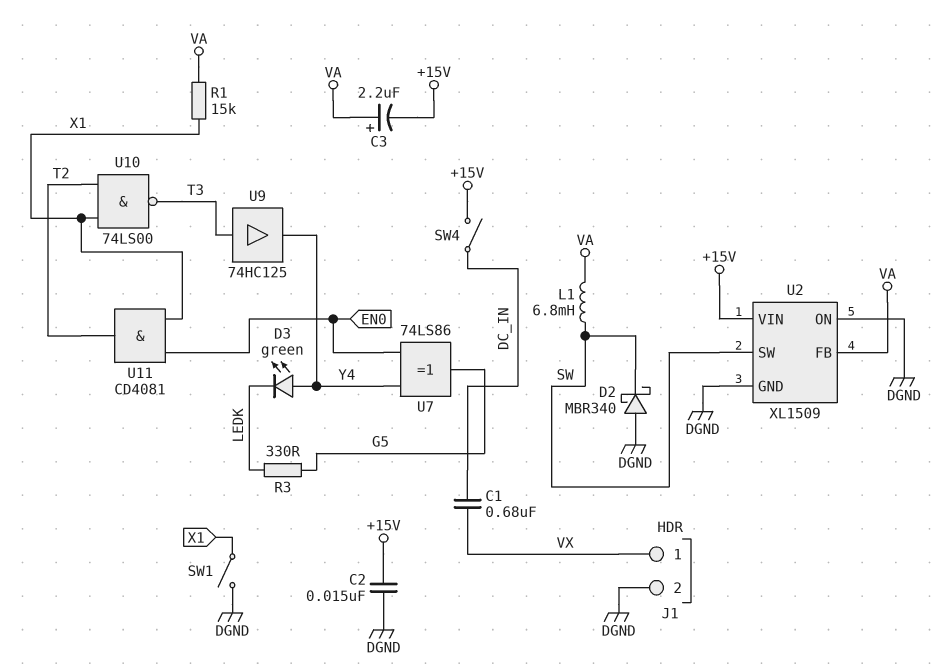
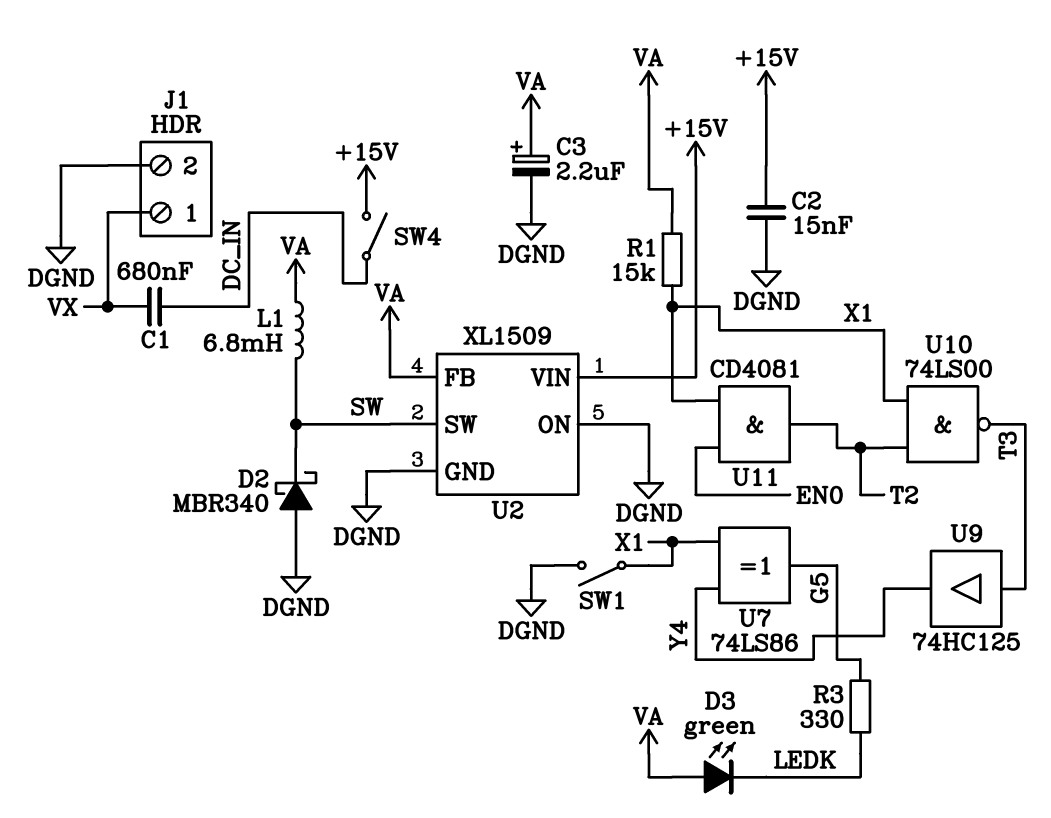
C3: 2.2uF (plus VA, minus +15V) -> 2.2uF (plus VA, minus DGND)
D3: LED green (A Y4, K LEDK) -> LED green (A VA, K LEDK)
U7: XOR 74LS86 (in EN0, in Y4, out G5) -> XOR 74LS86 (in X1, in Y4, out G5)

